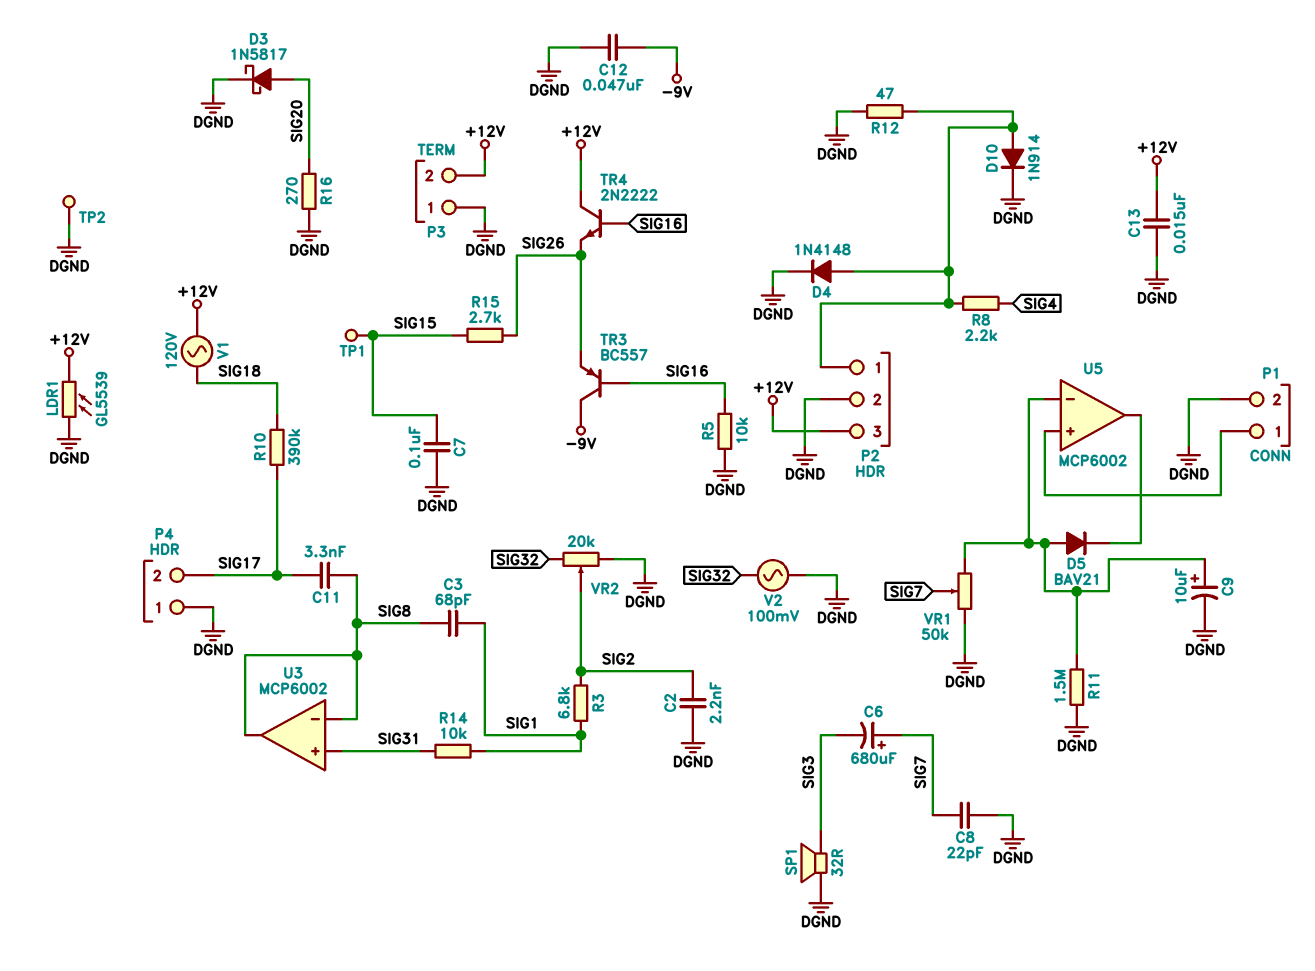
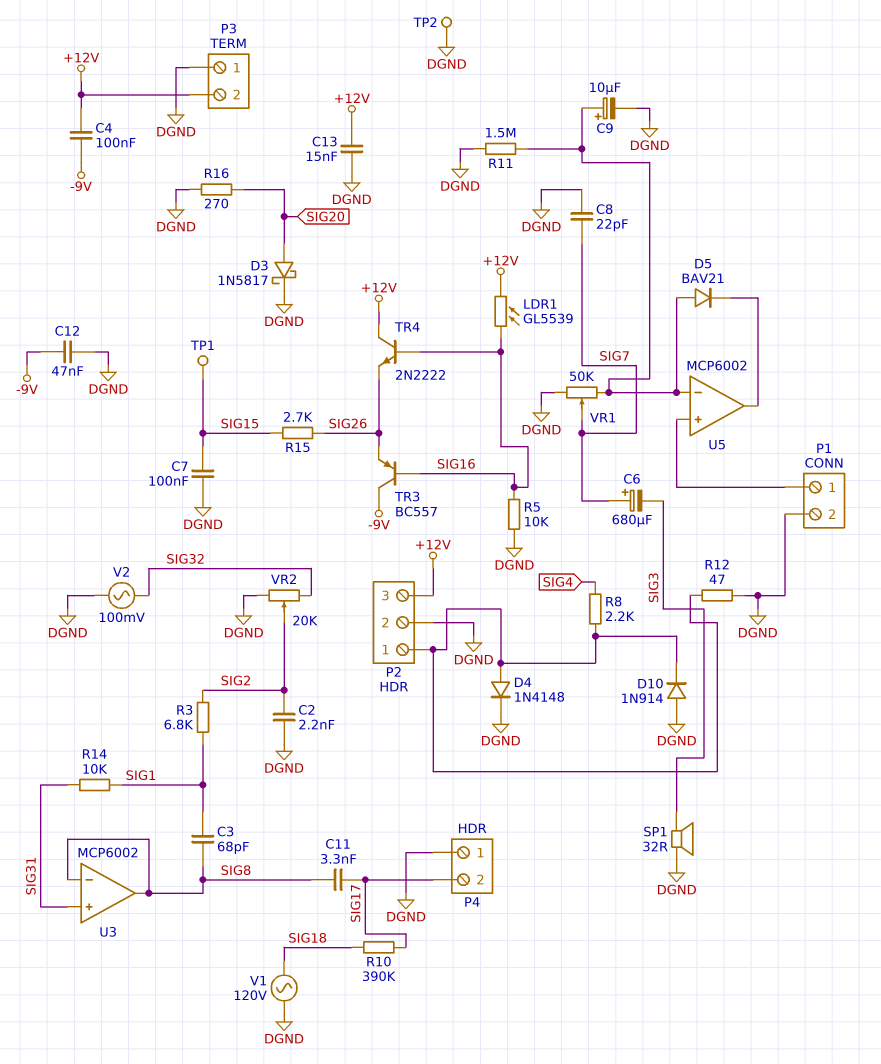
C4: none -> 100nF (+12V, -9V)
D10: diode 1N914 (A P2/1, K DGND) -> diode 1N914 (A DGND, K P2/1)
LDR1: GL5539 (+12V, DGND) -> GL5539 (+12V, SIG16)
V1: AC 120V (+12V, SIG18) -> AC 120V (DGND, SIG18)

